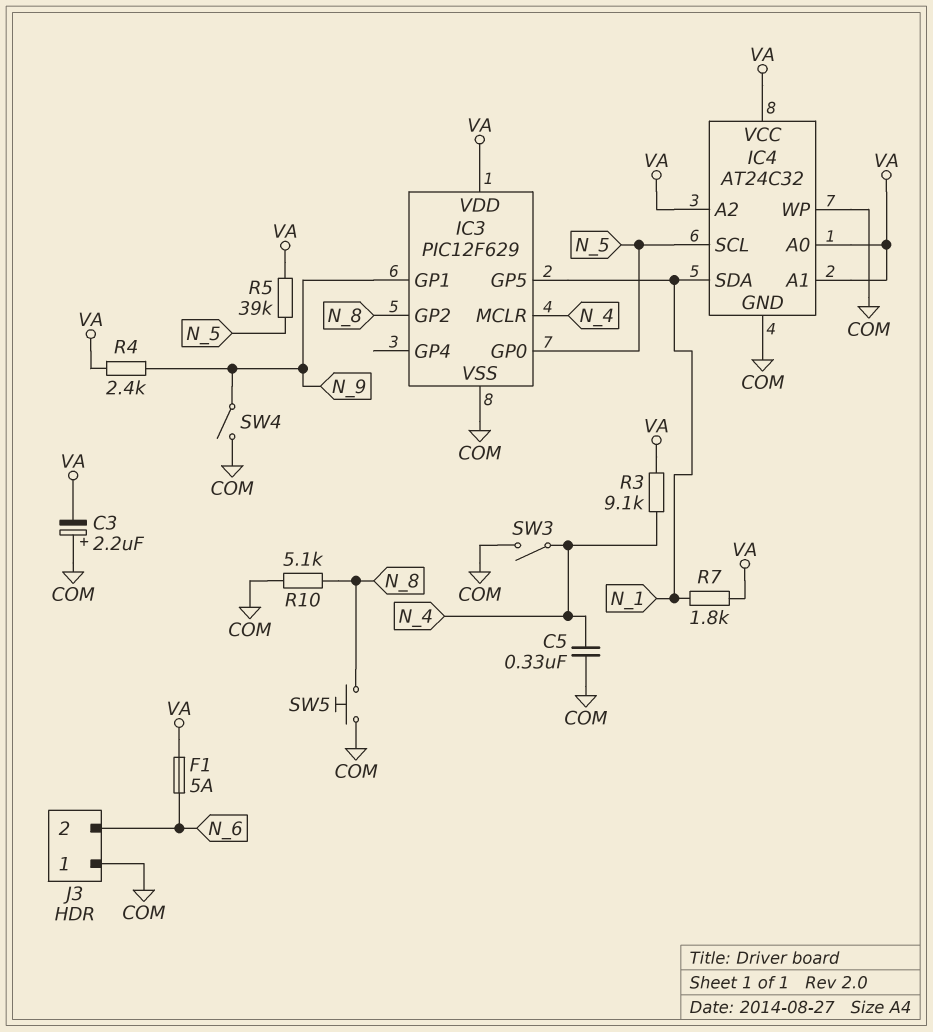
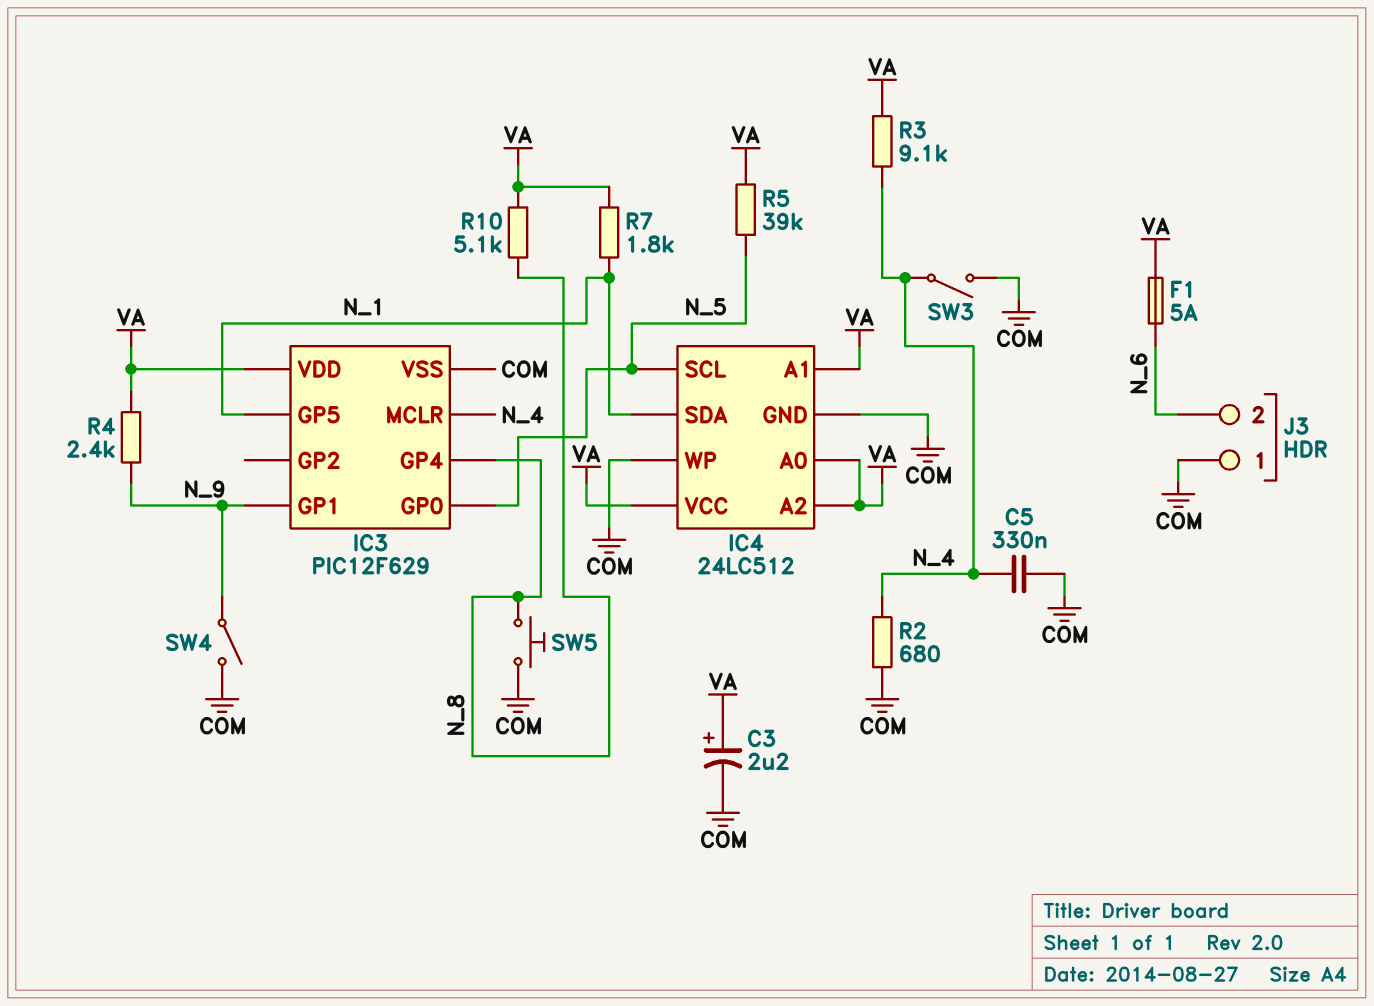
C3: 2.2uF (plus COM, minus VA) -> 2.2uF (plus VA, minus COM)
IC3 pin GP2: N_8 -> none
IC3 pin GP4: none -> N_8
IC4: AT24C32 -> 24LC512
R2: none -> 680 (COM, N_4)
R10: 5.1k (COM, N_8) -> 5.1k (N_8, VA)

